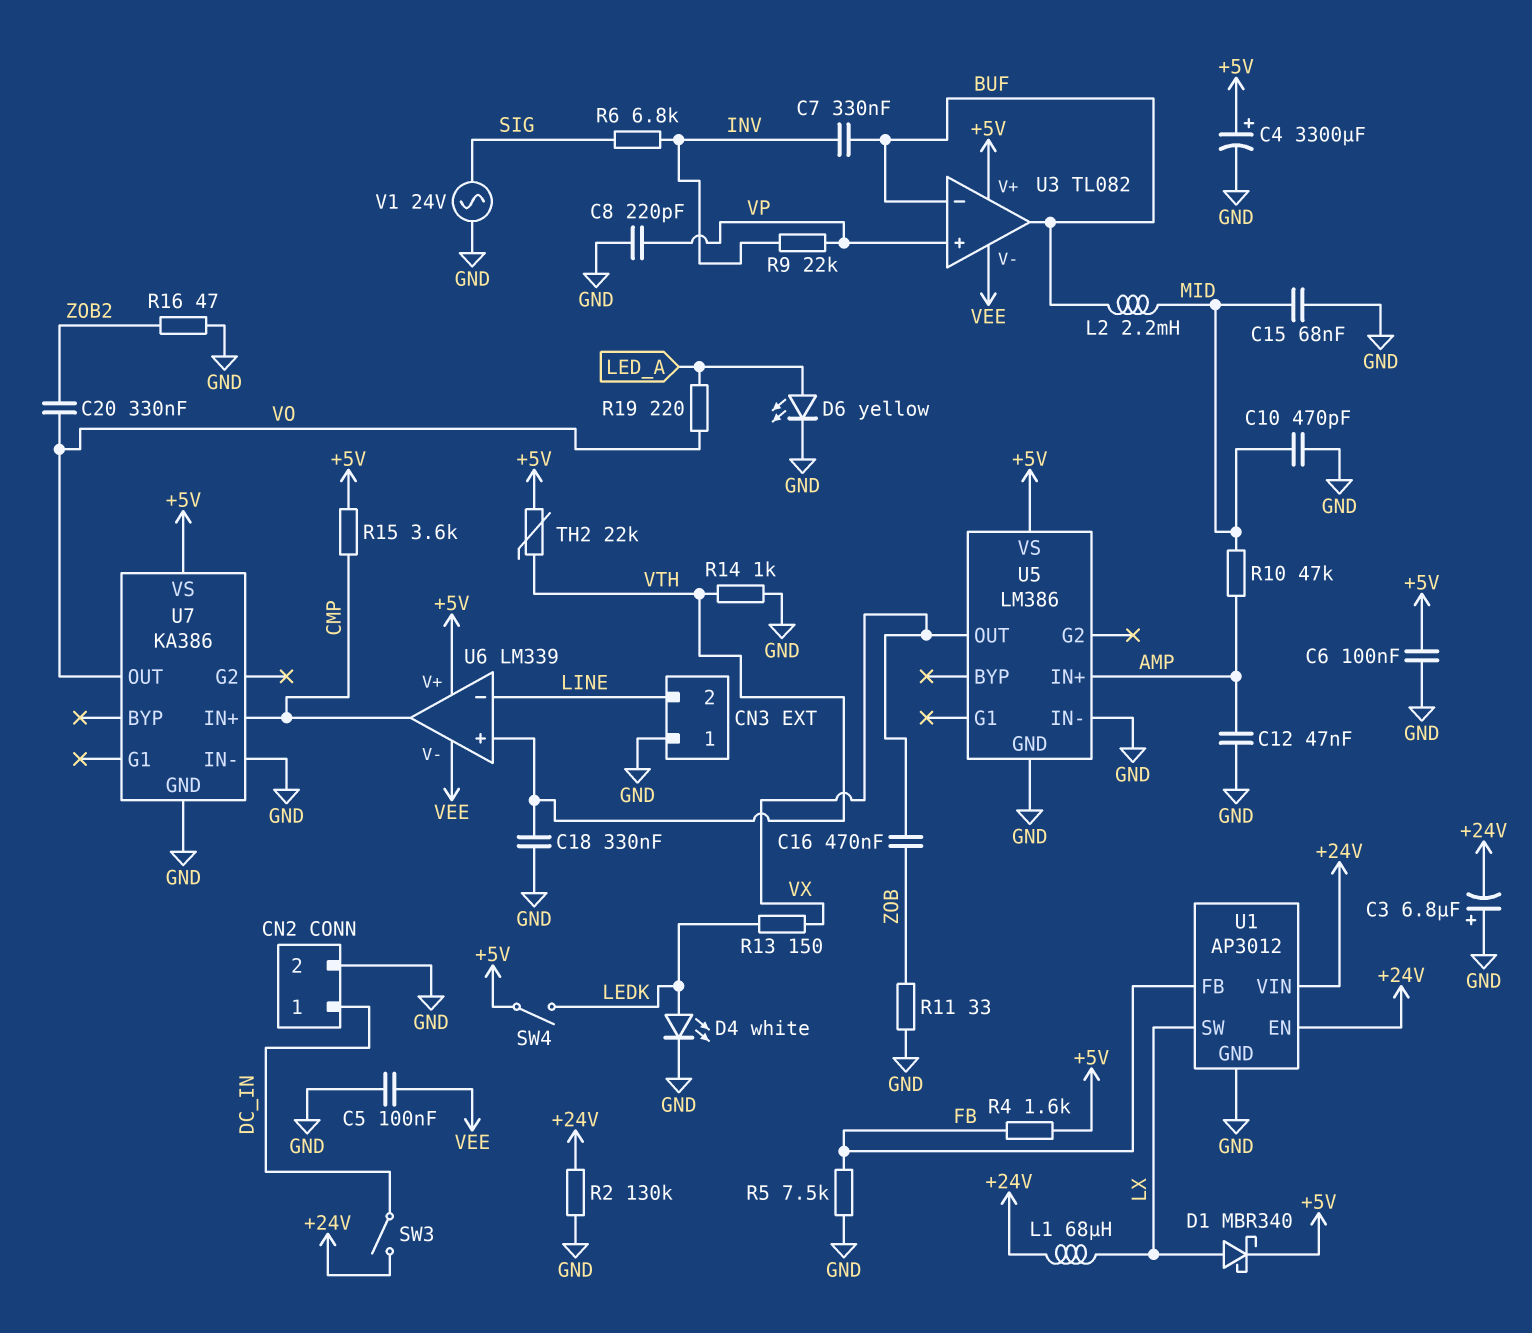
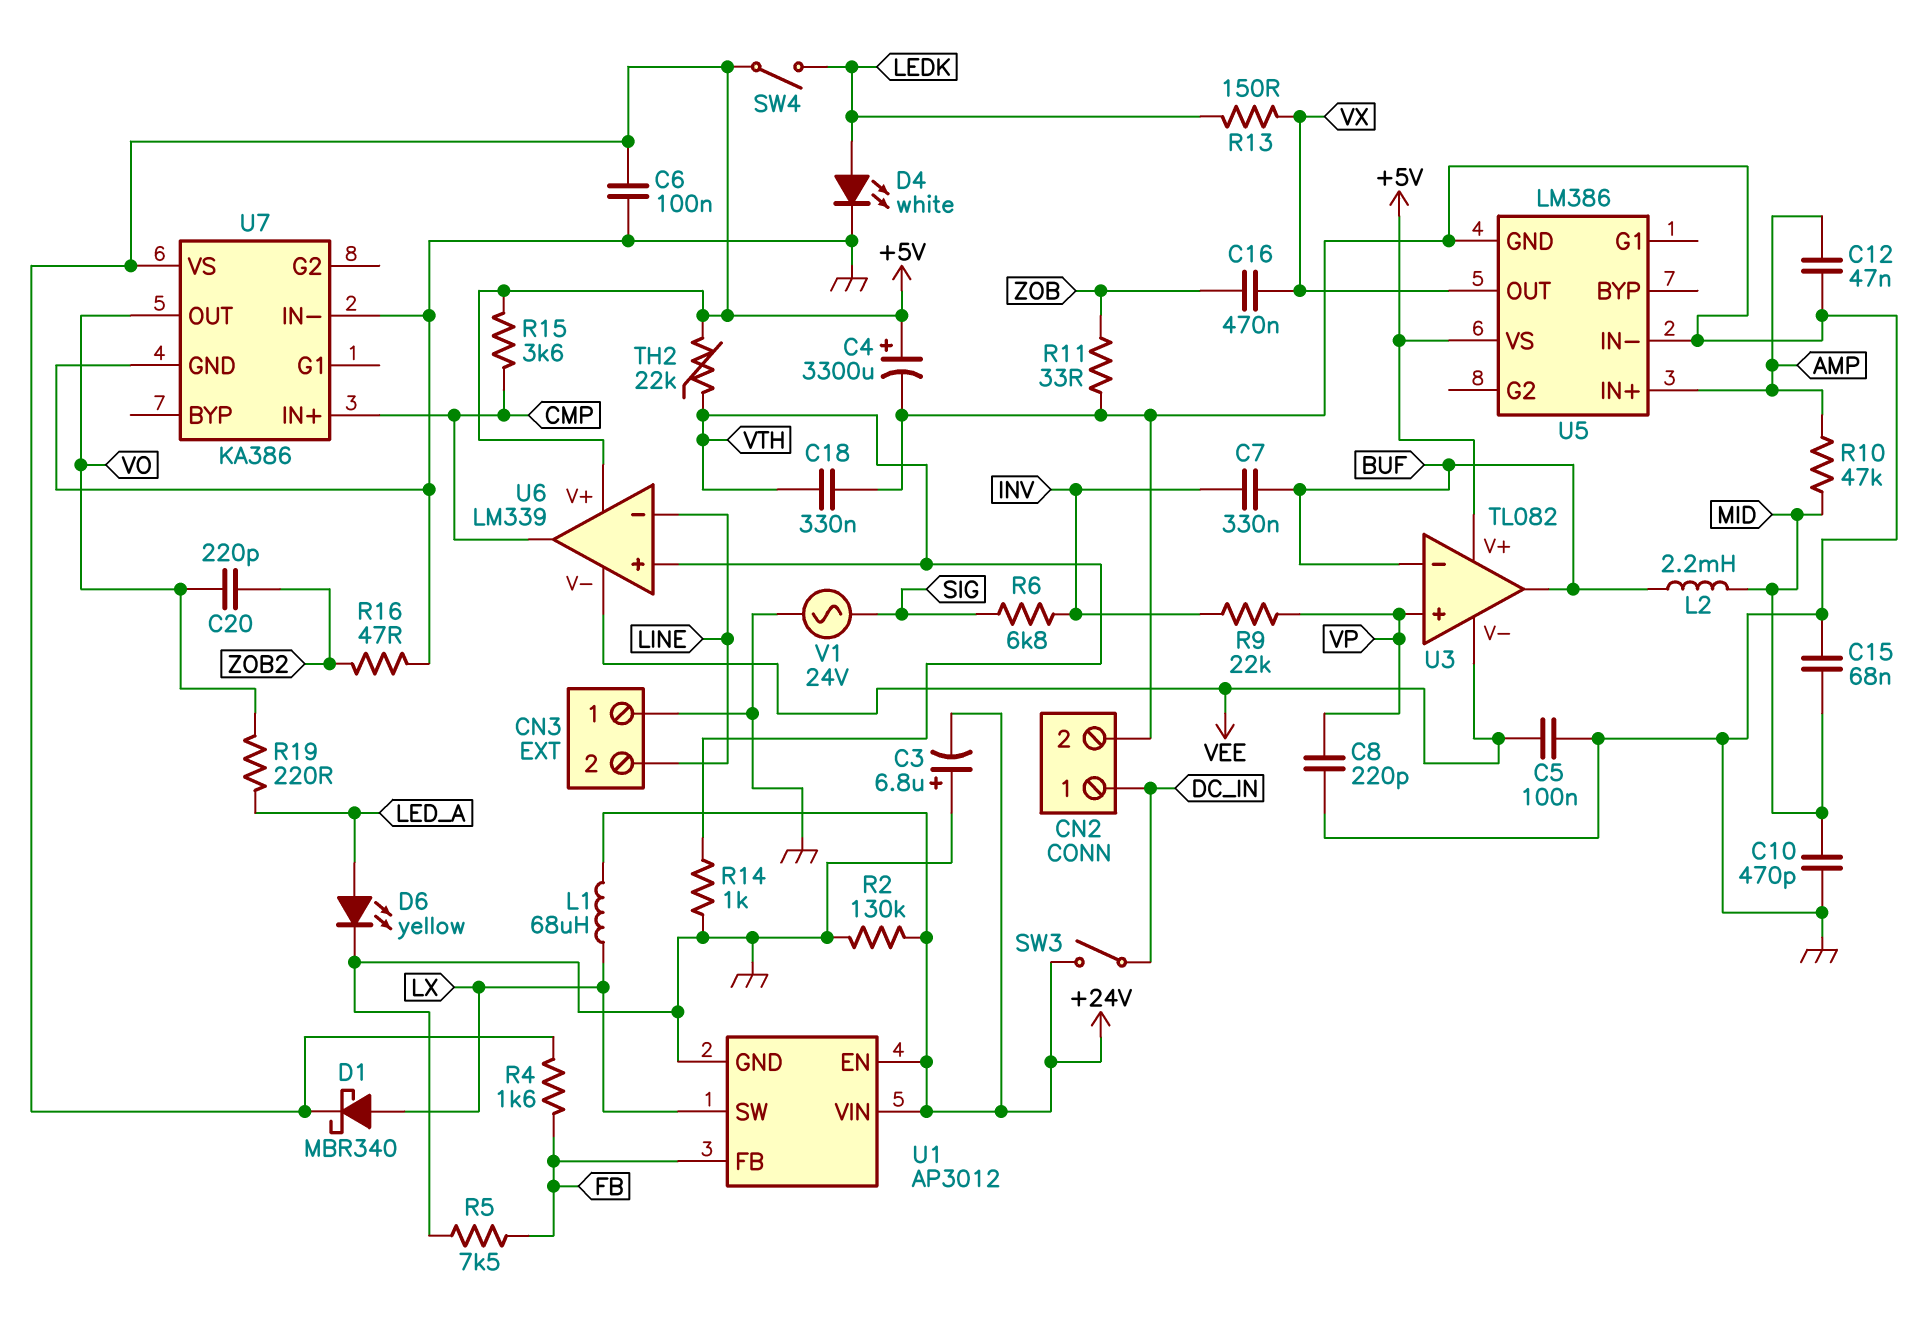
C20: 330nF (VO, ZOB2) -> 220pF (VO, ZOB2)

